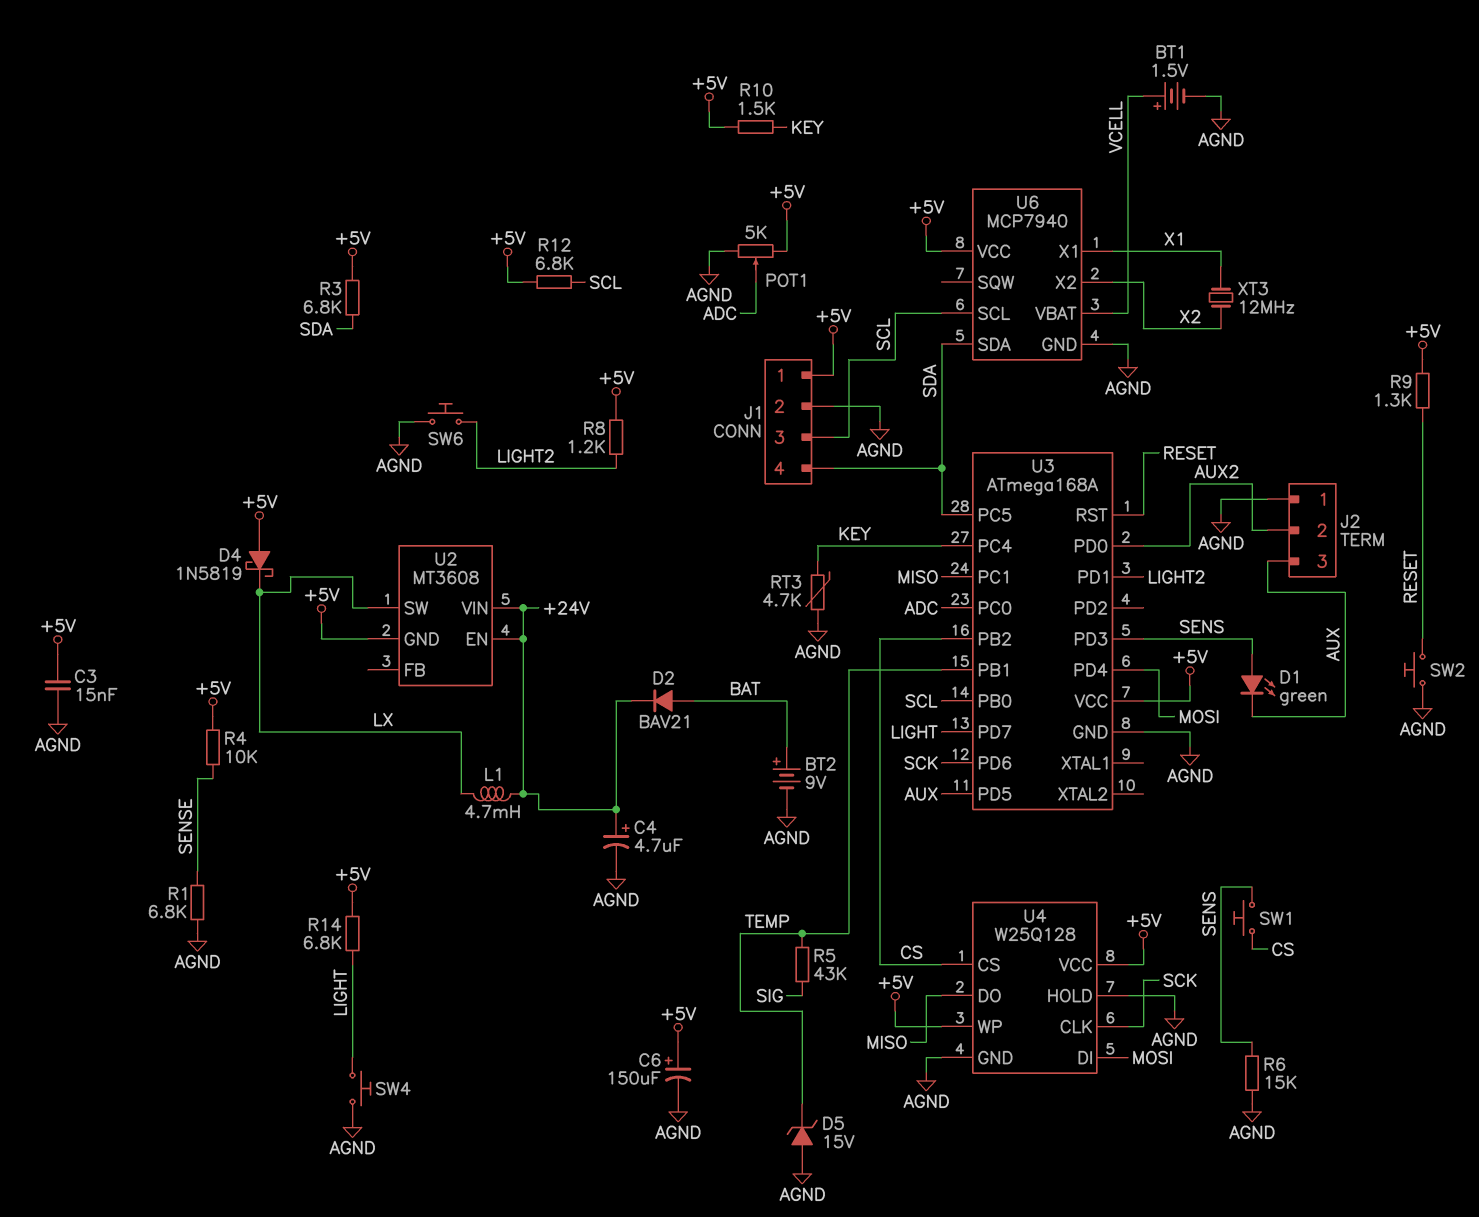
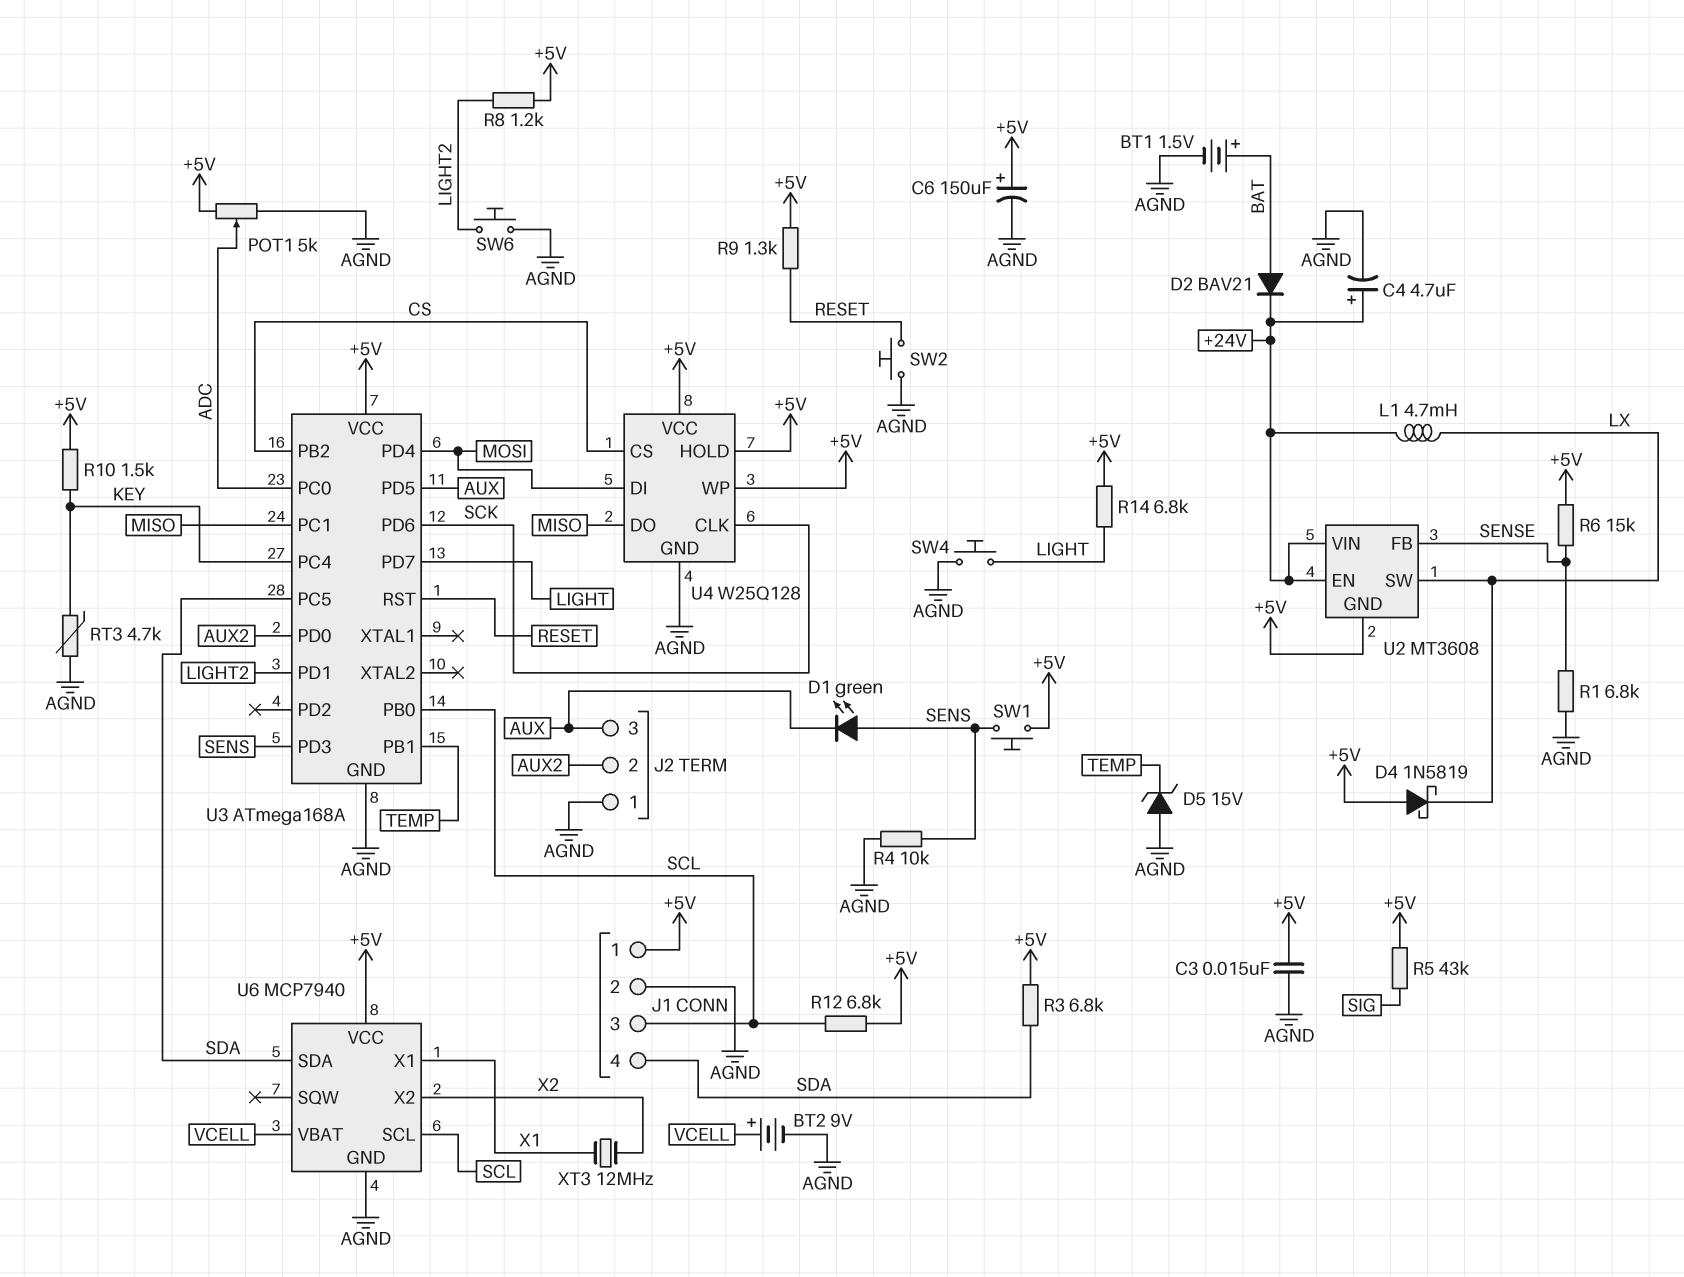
BT1: 1.5V (plus VCELL, minus AGND) -> 1.5V (plus BAT, minus AGND)
BT2: 9V (plus BAT, minus AGND) -> 9V (plus VCELL, minus AGND)
R4: 10k (+5V, SENSE) -> 10k (AGND, SENS)
R5: 43k (SIG, TEMP) -> 43k (+5V, SIG)
R6: 15k (AGND, SENS) -> 15k (+5V, SENSE)
SW1: button (CS, SENS) -> button (+5V, SENS)
U2 pin FB: none -> SENSE
U4 pin HOLD: AGND -> +5V

